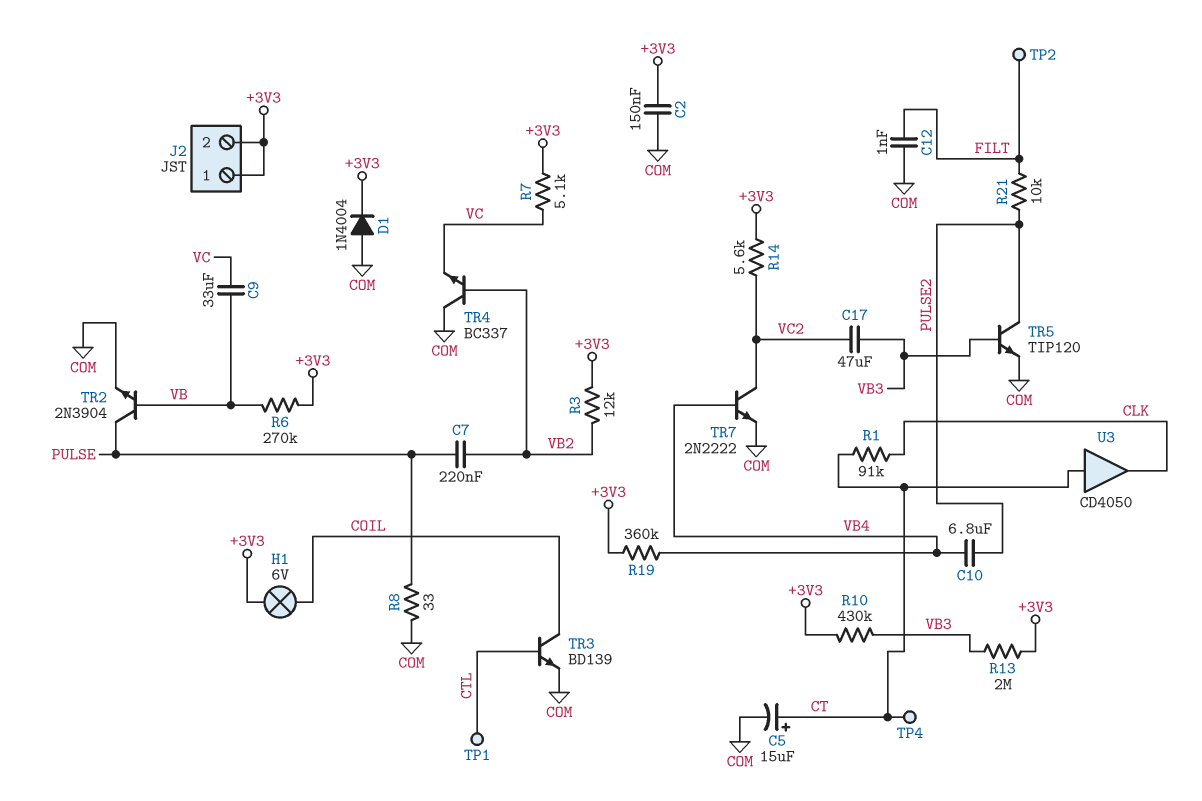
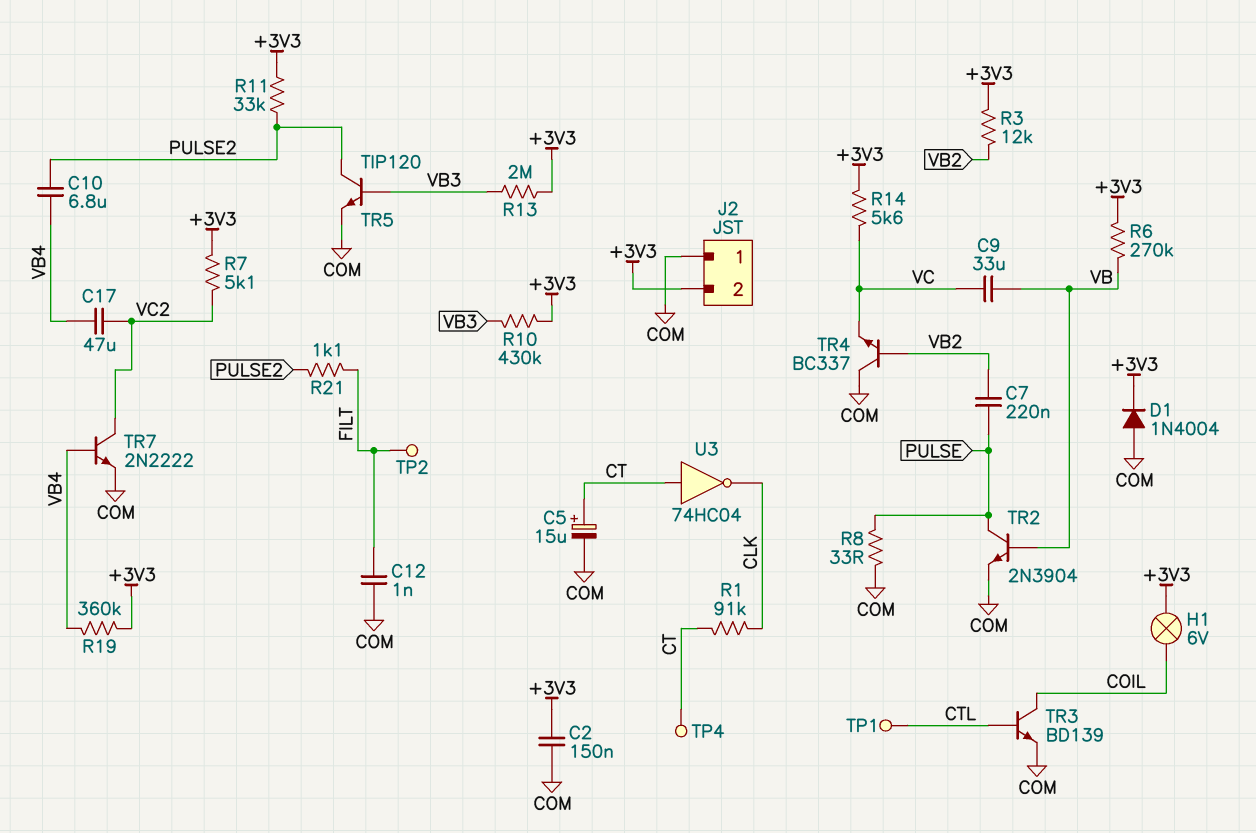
C17: 47uF (VB3, VC2) -> 47uF (VB4, VC2)
J2 pin 1: +3V3 -> COM
R7: 5.1k (+3V3, VC) -> 5.1k (+3V3, VC2)
R11: none -> 33k (+3V3, PULSE2)
R14: 5.6k (+3V3, VC2) -> 5.6k (+3V3, VC)
R21: 10k (FILT, PULSE2) -> 1.1k (FILT, PULSE2)
U3: buffer CD4050 (in CT, out CLK) -> NOT 74HC04 (in CT, out CLK)

